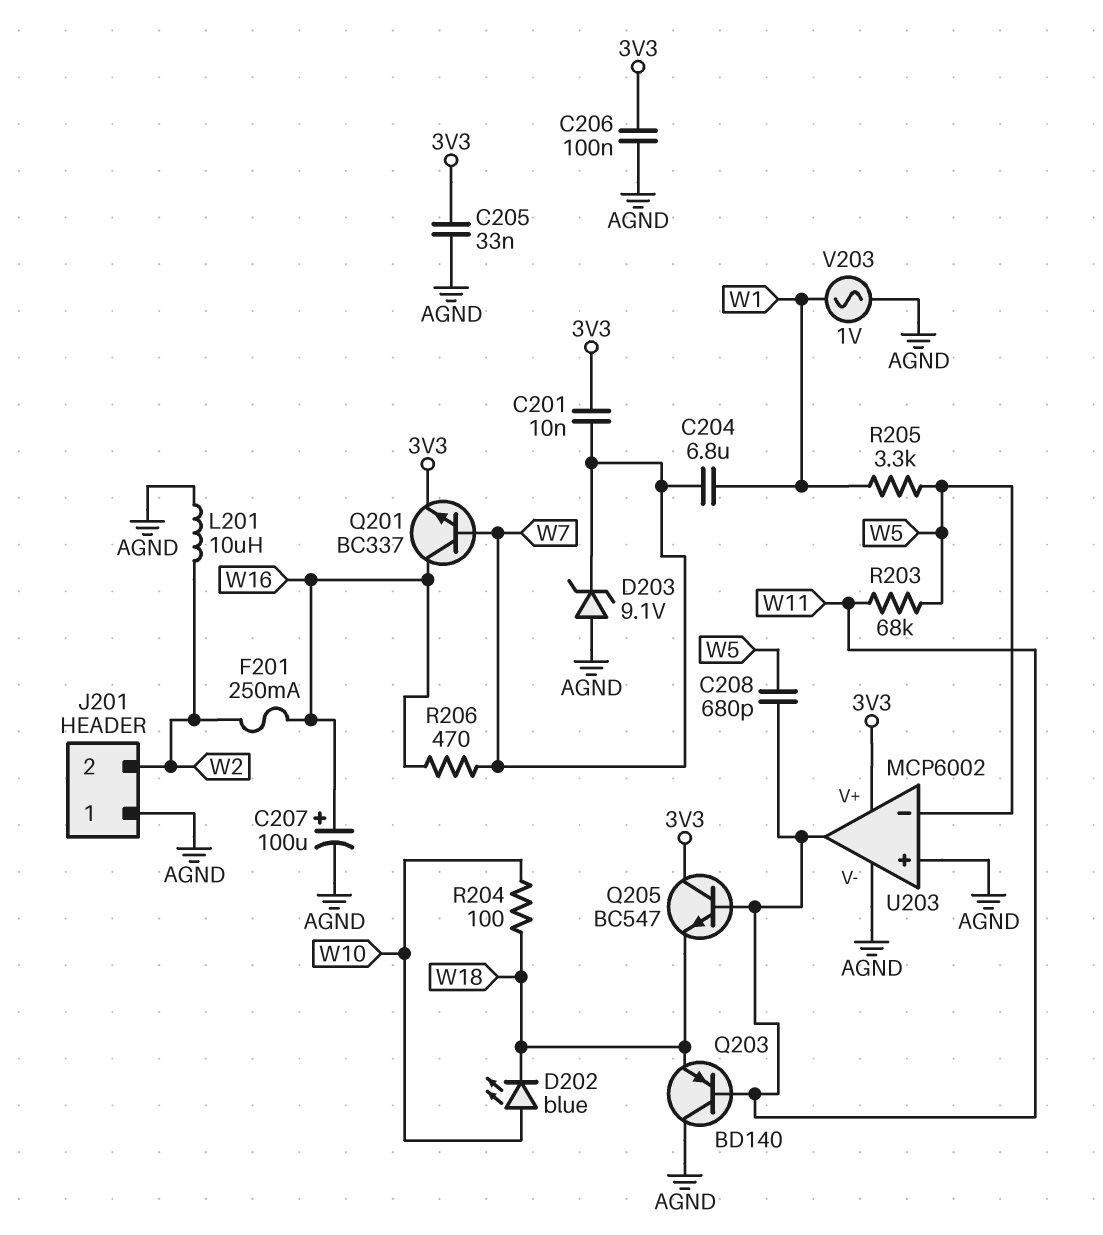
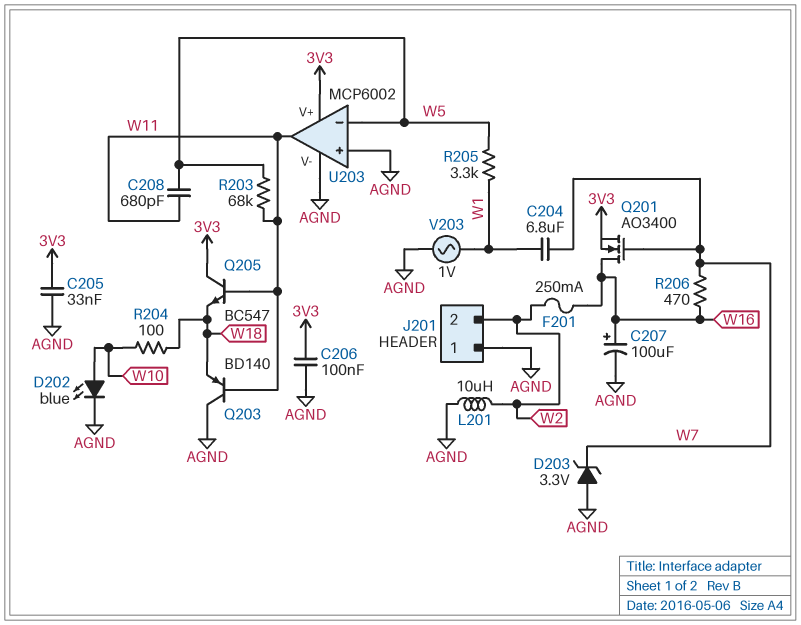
C201: 10nF (3V3, W7) -> none
D202: LED blue (A W10, K W18) -> LED blue (A W10, K AGND)
D203: zener 9.1V (A AGND, K W7) -> zener 3.3V (A AGND, K W7)
Q201: NPN BC337 (B W7, C W16, E 3V3) -> NMOS AO3400 (G W7, D W16, S 3V3)

